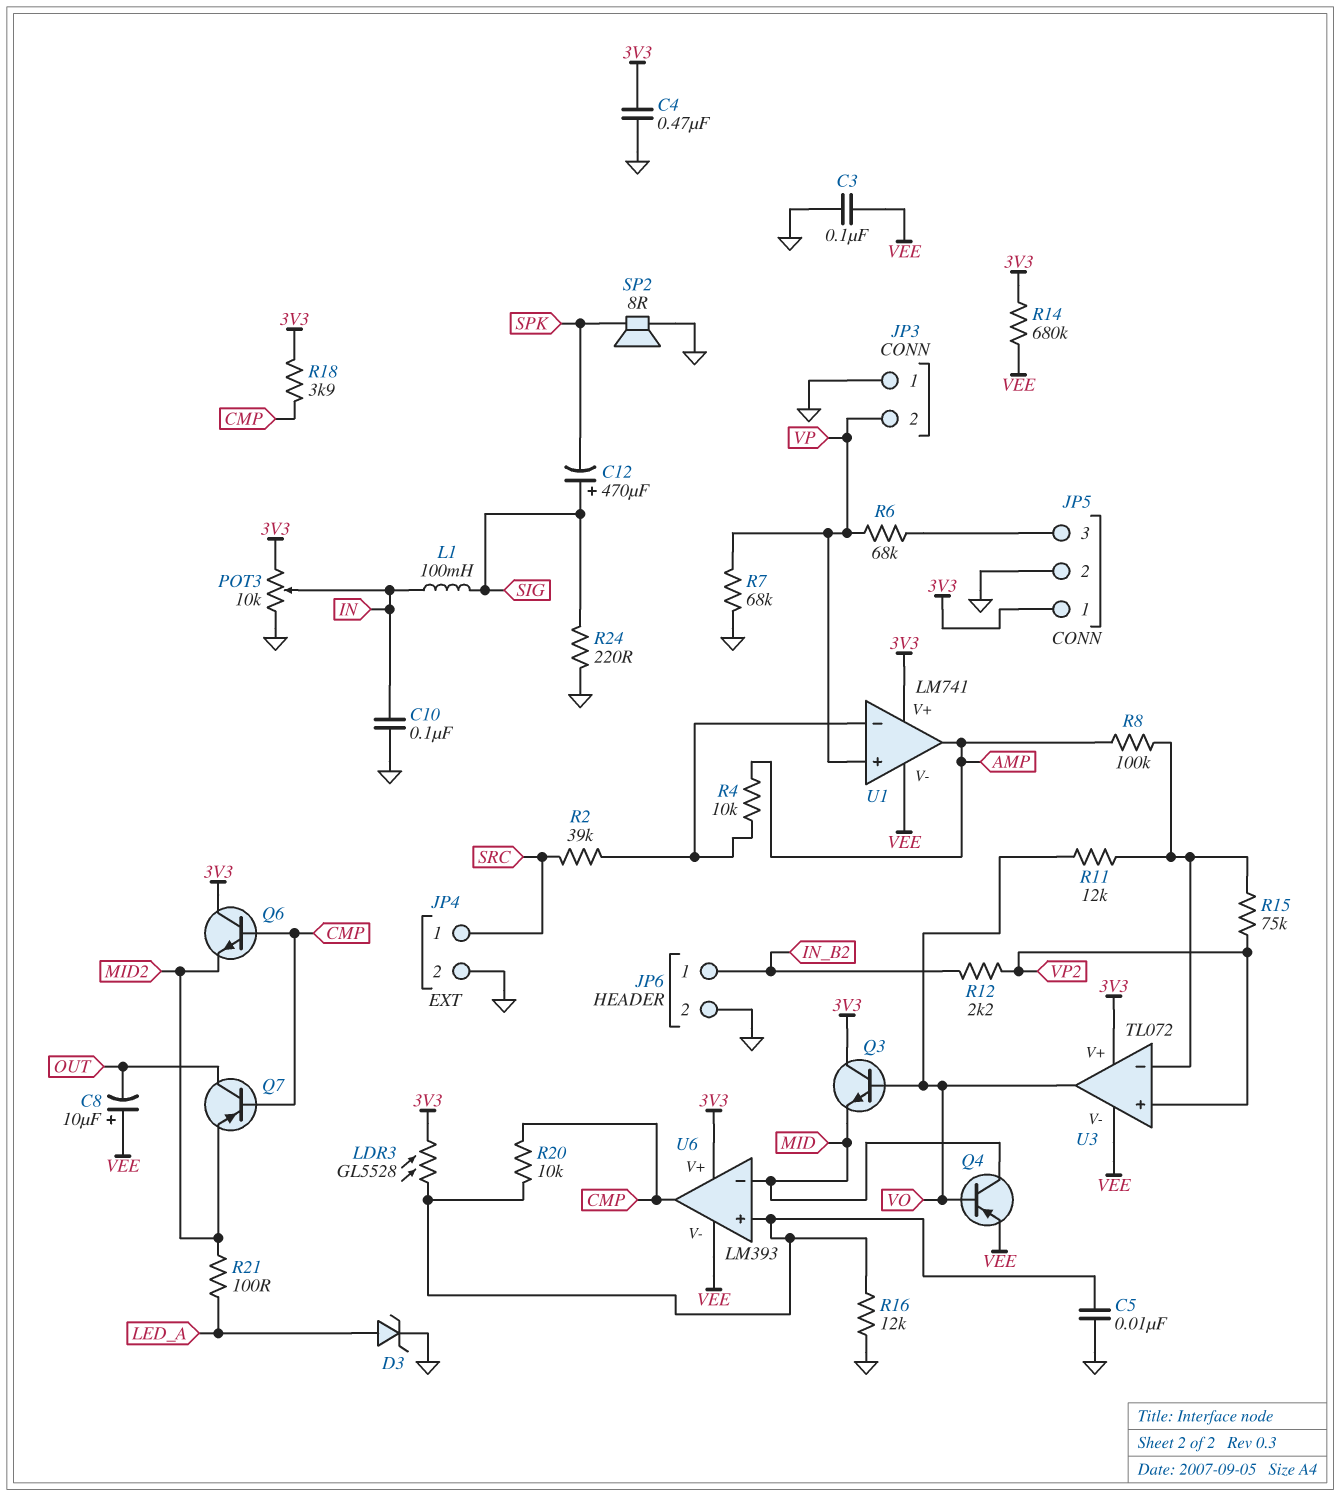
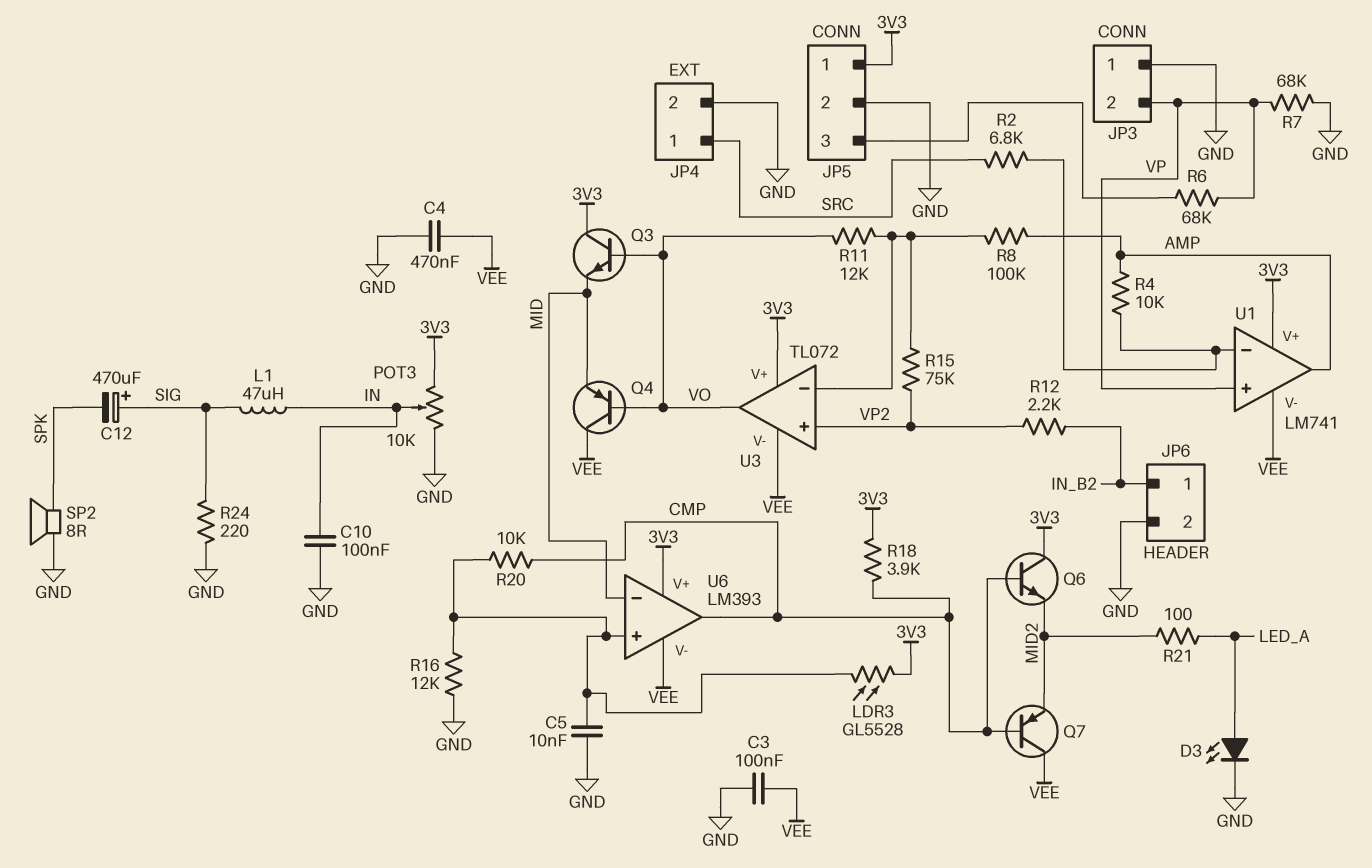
C4: 470nF (3V3, GND) -> 470nF (GND, VEE)
C8: 10uF (plus VEE, minus OUT) -> none
D3: zener (A LED_A, K GND) -> LED (A LED_A, K GND)
L1: 100mH (IN, SIG) -> 47uH (IN, SIG)
Q4: PNP (B VO, C MID, E VEE) -> PNP (B VO, C VEE, E MID)
Q7: PNP (B CMP, C OUT, E MID2) -> PNP (B CMP, C VEE, E MID2)
R2: 39k (SRC, U1/in-) -> 6.8k (SRC, U1/in-)
R14: 680k (3V3, VEE) -> none

